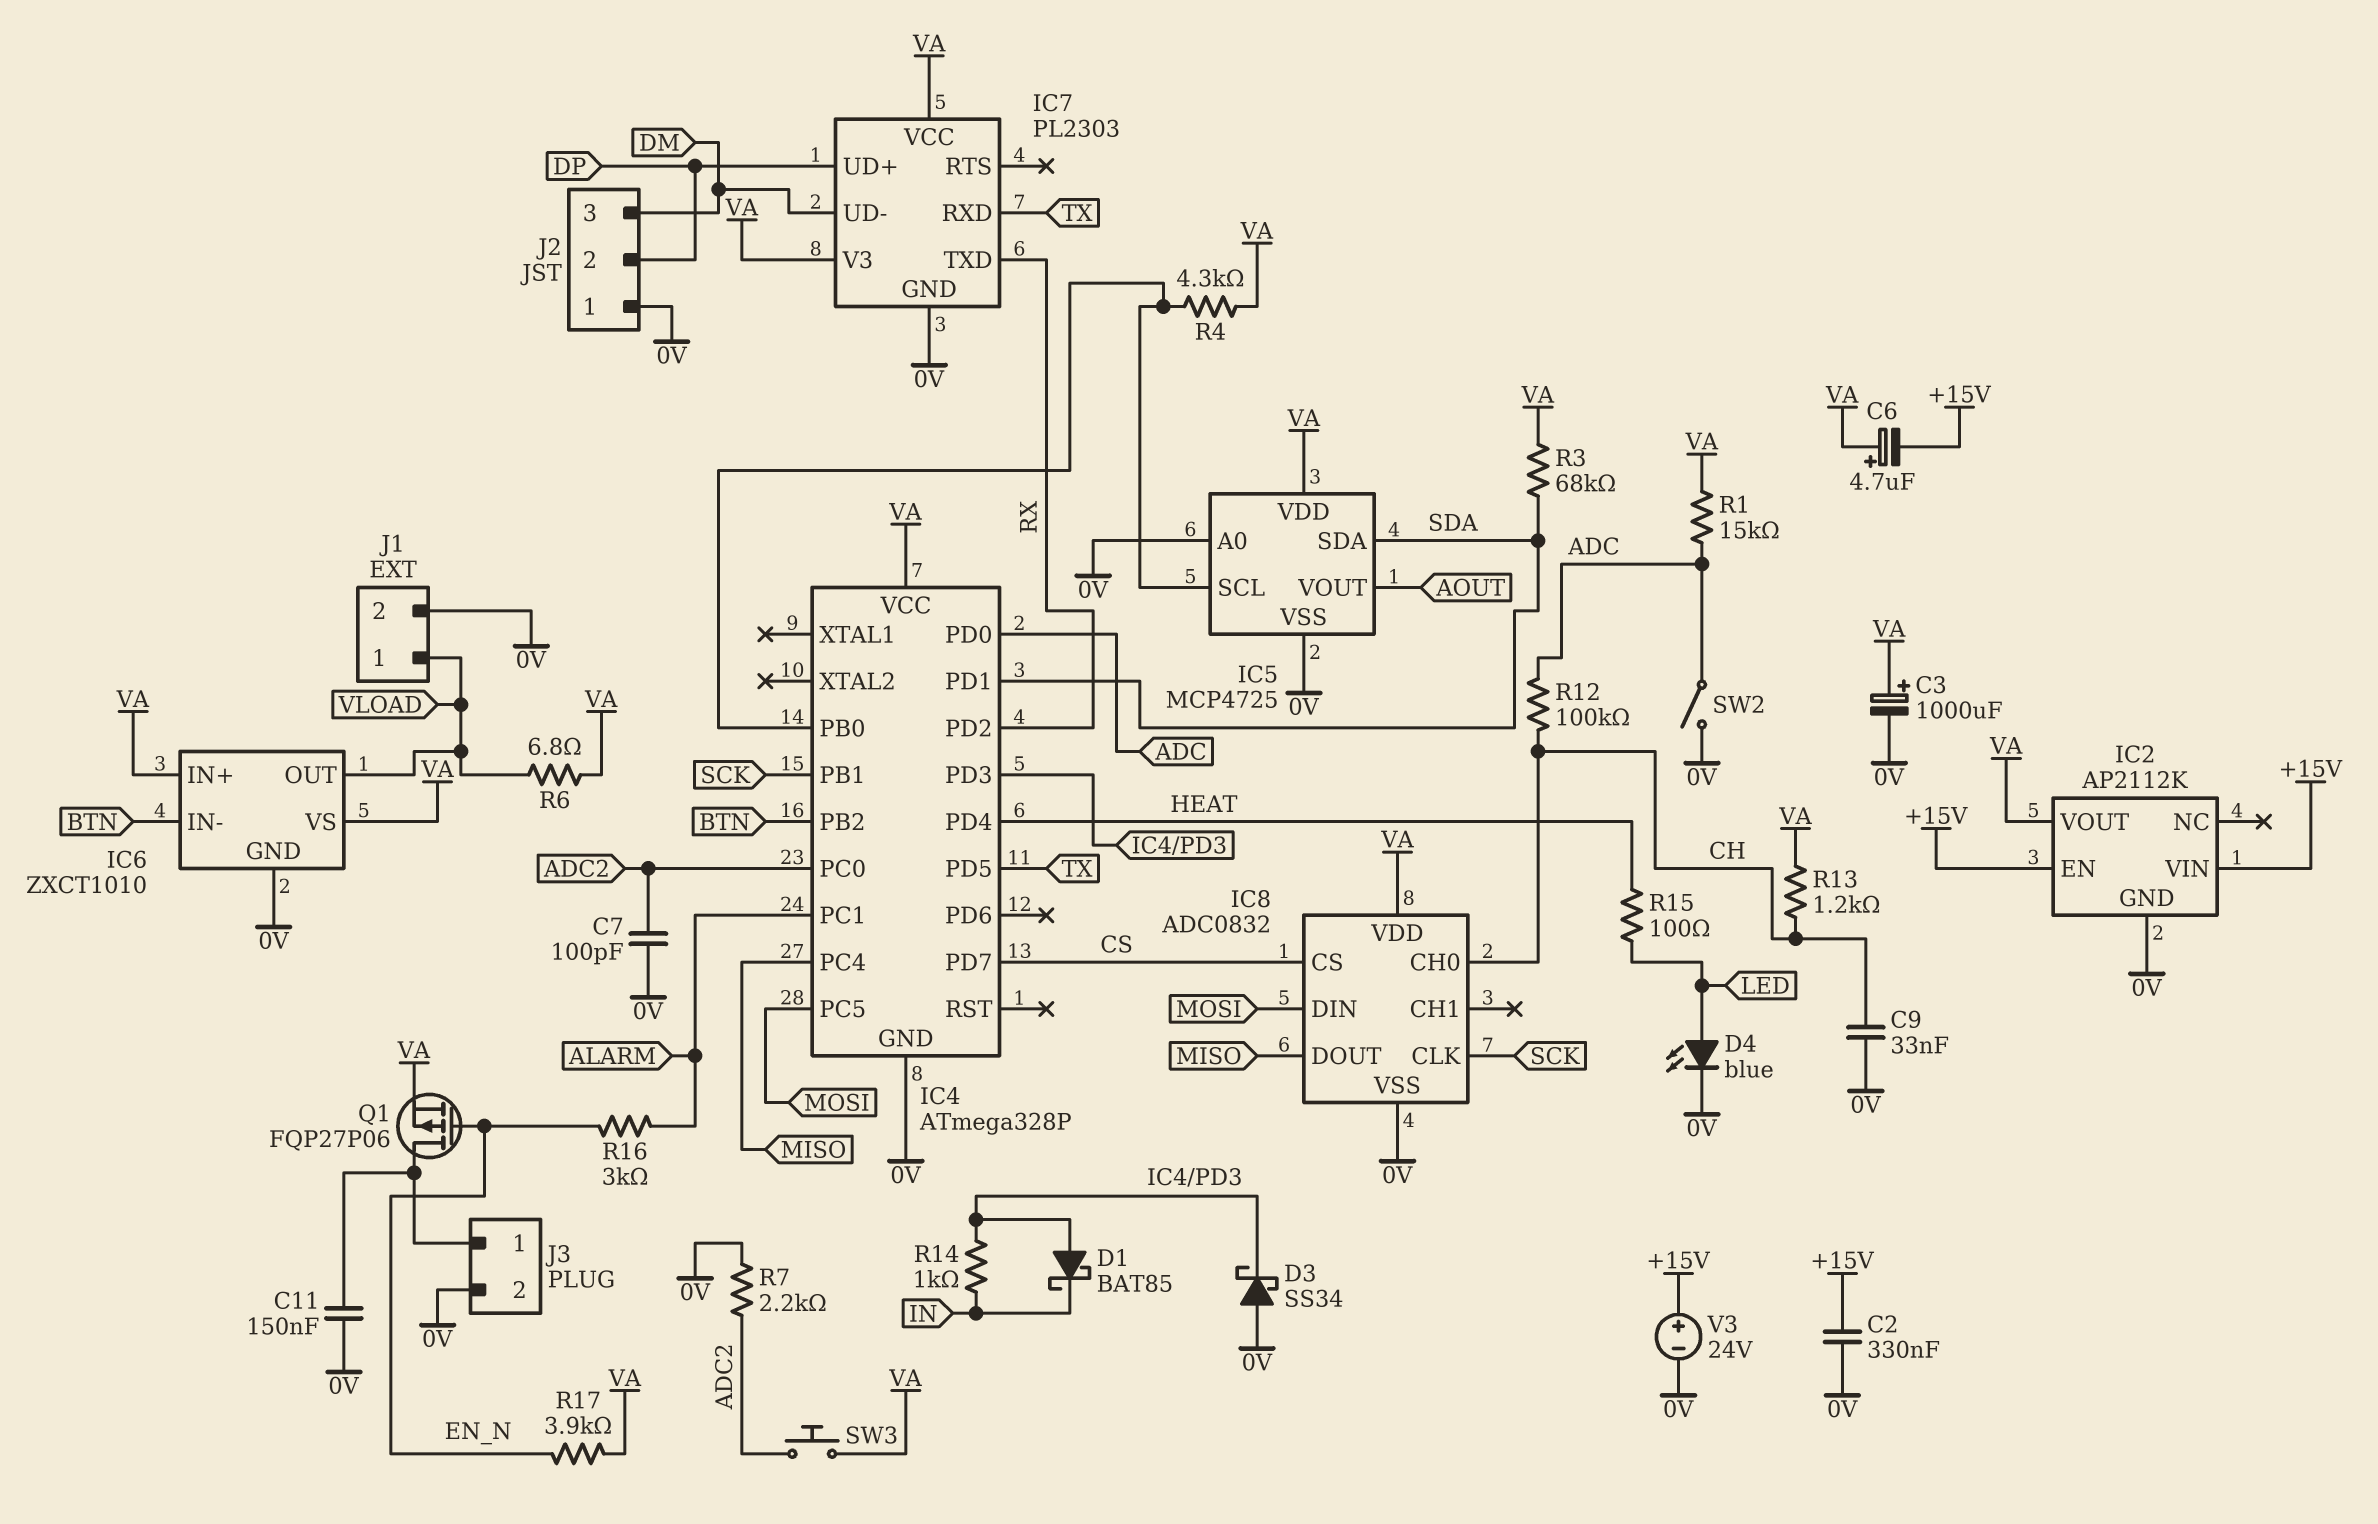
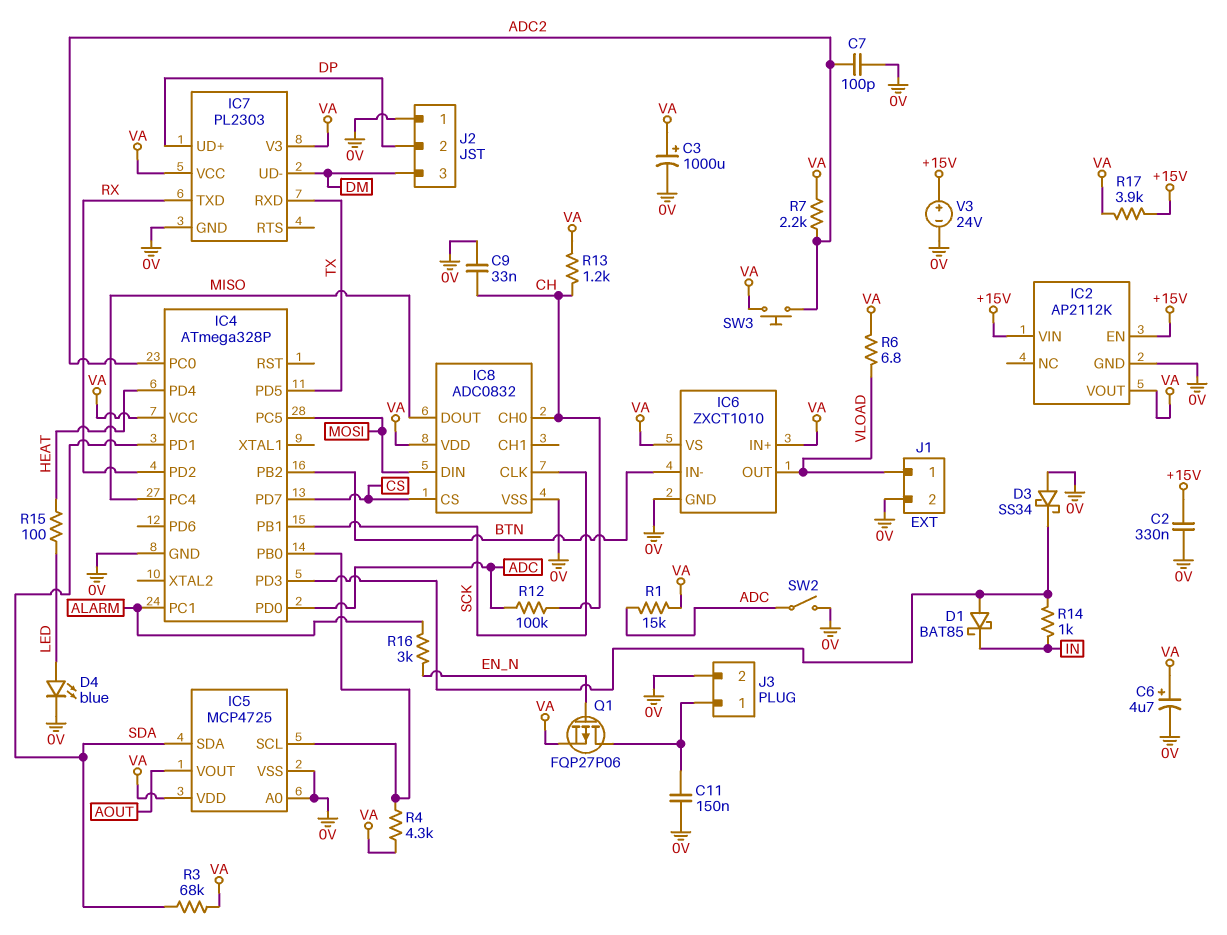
C6: 4.7uF (plus VA, minus +15V) -> 4.7uF (plus VA, minus 0V)
R7: 2.2k (0V, ADC2) -> 2.2k (ADC2, VA)
R17: 3.9k (EN_N, VA) -> 3.9k (+15V, VA)

